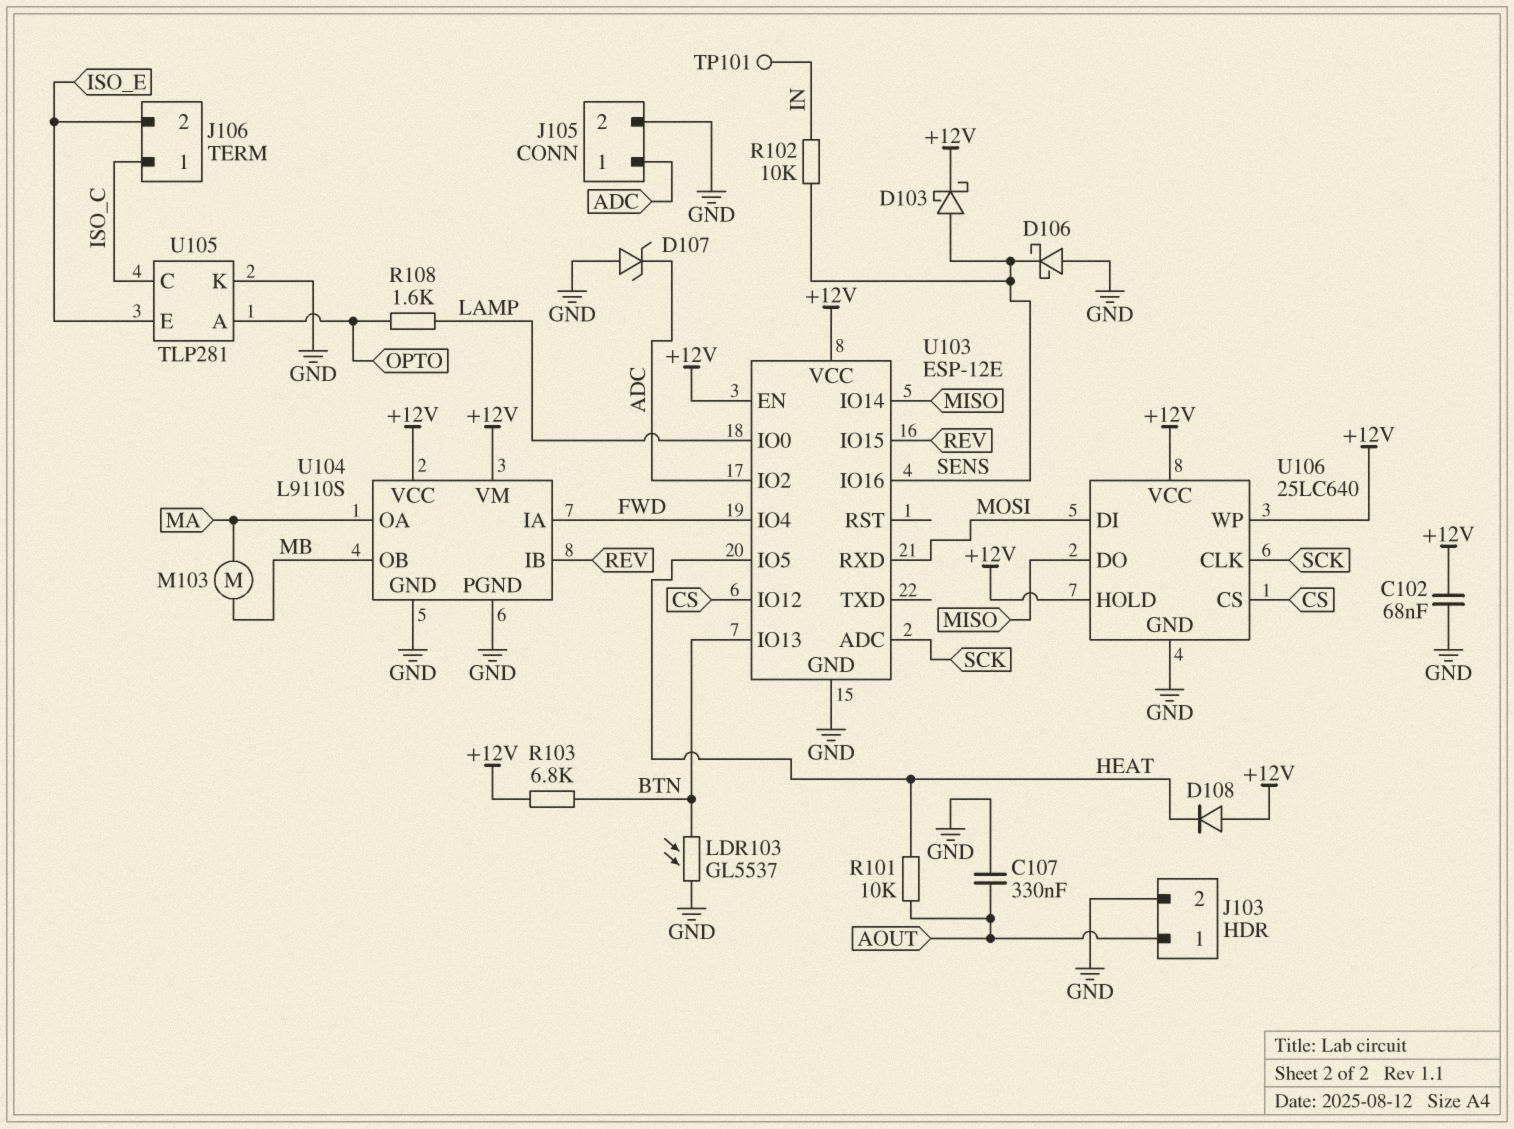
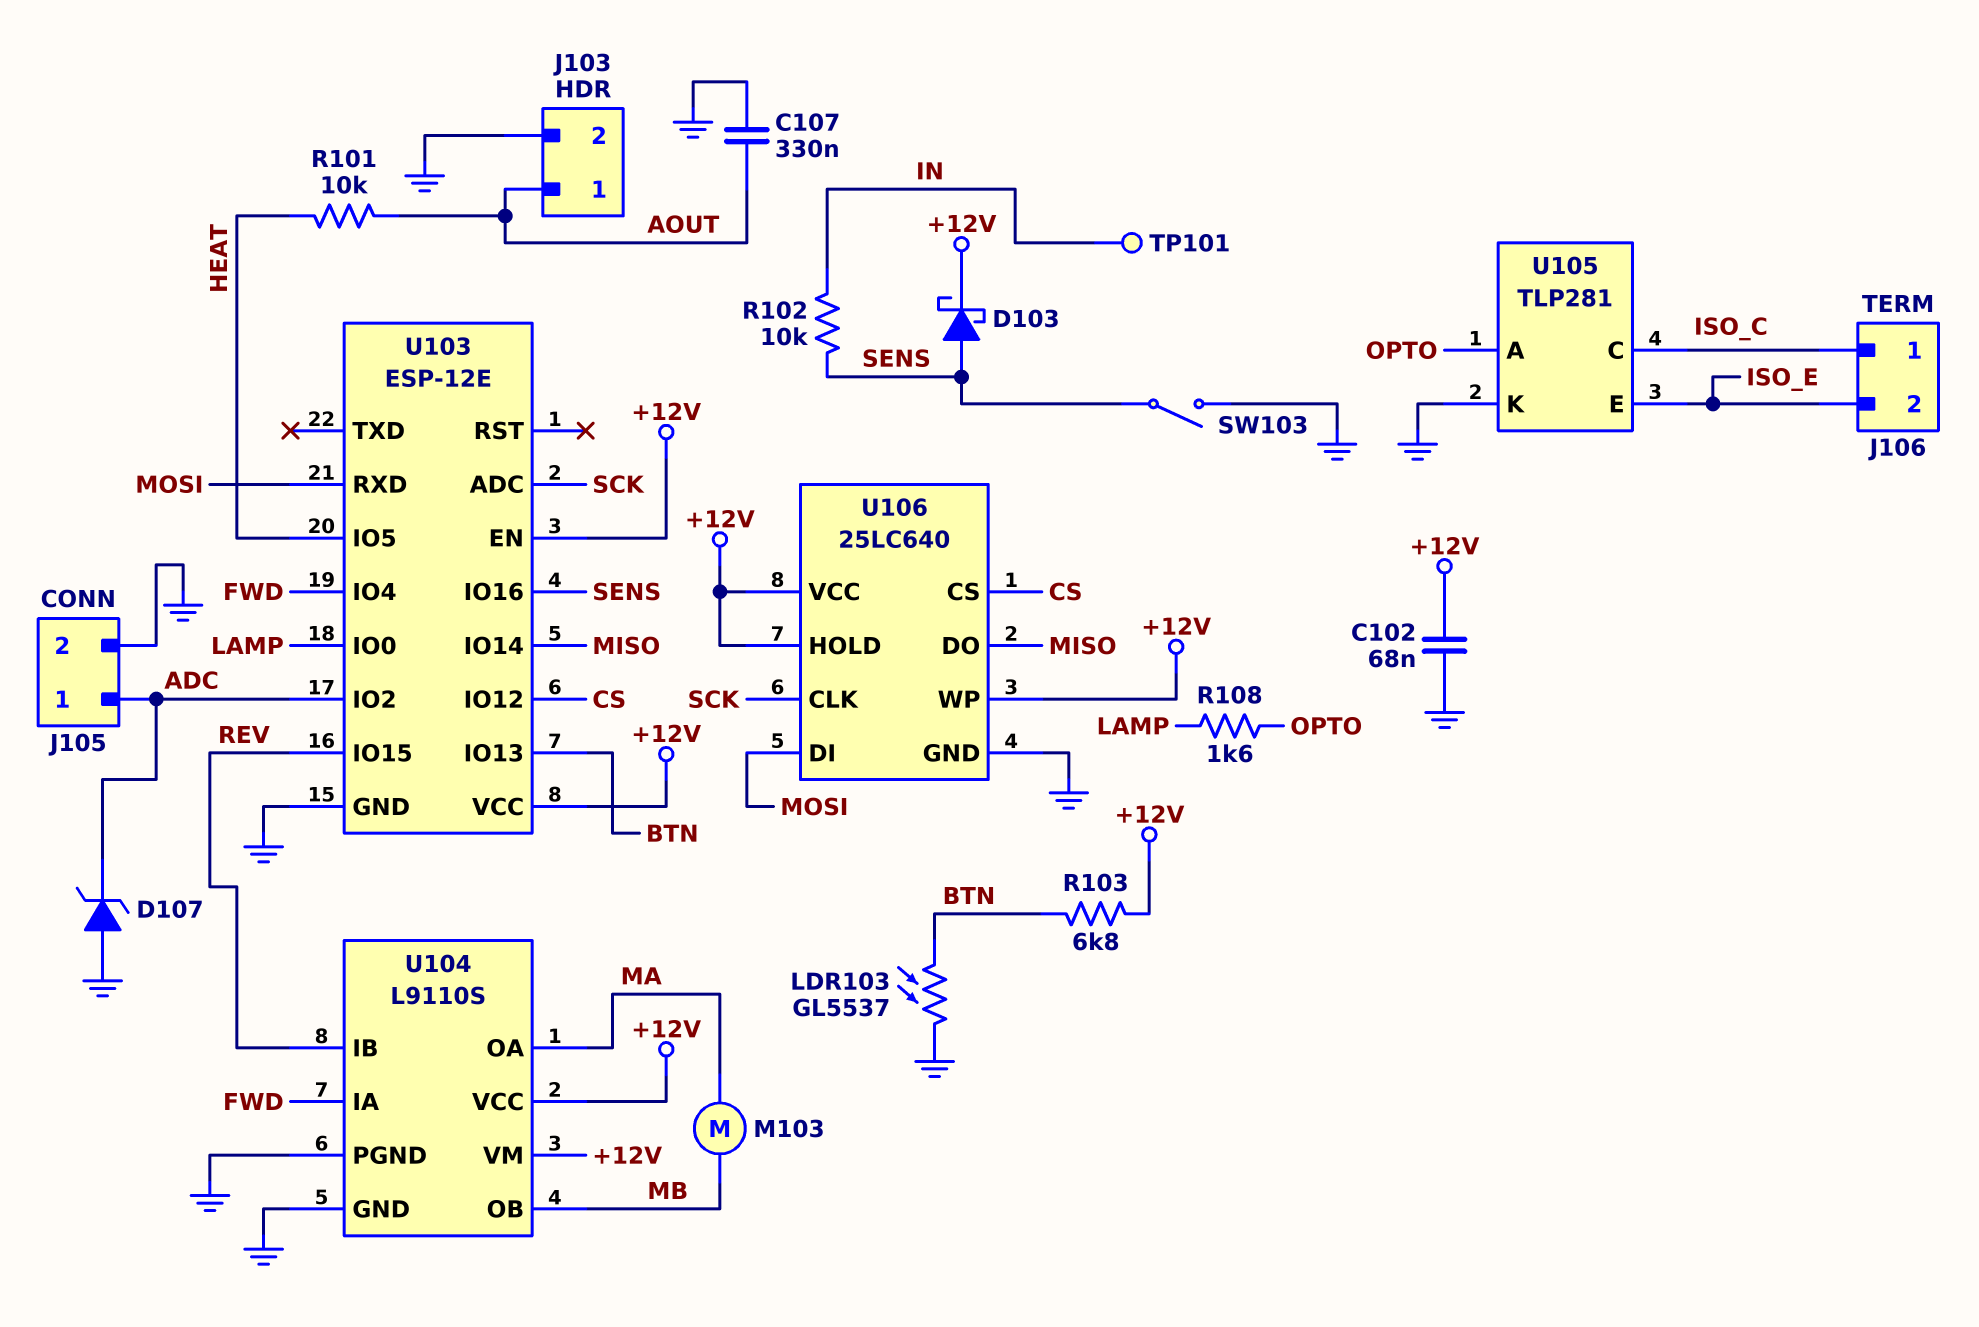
D106: schottky (A GND, K SENS) -> none
D108: diode (A +12V, K HEAT) -> none
SW103: none -> switch (GND, SENS)

